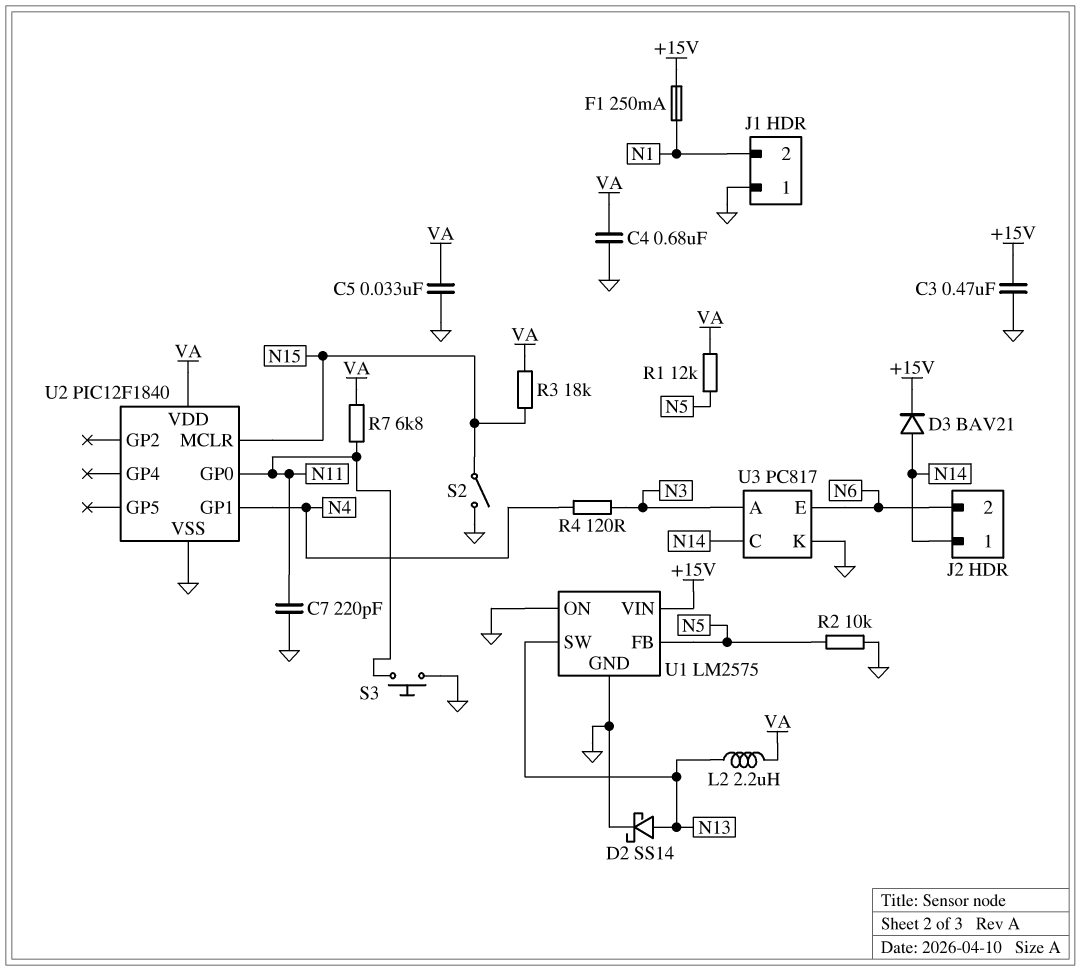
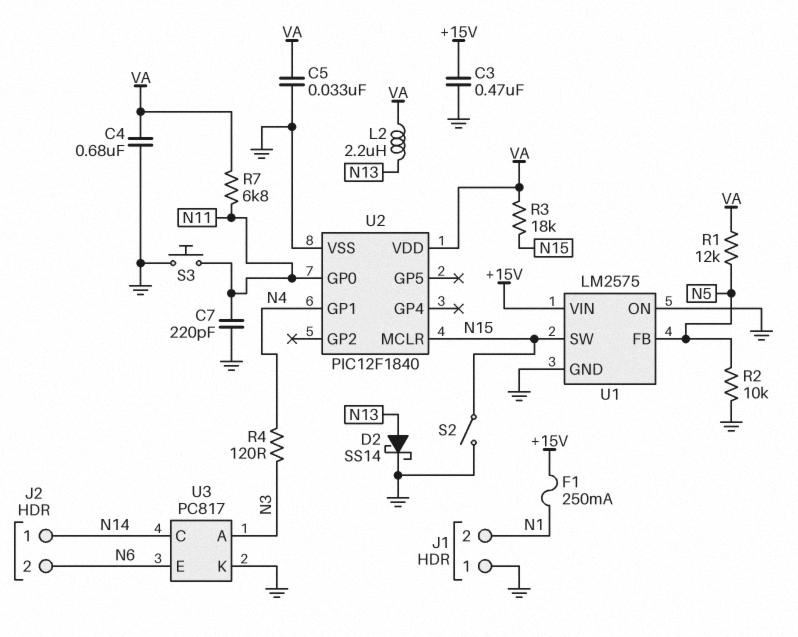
D3: diode BAV21 (A N14, K +15V) -> none
U1 pin SW: N13 -> N15

